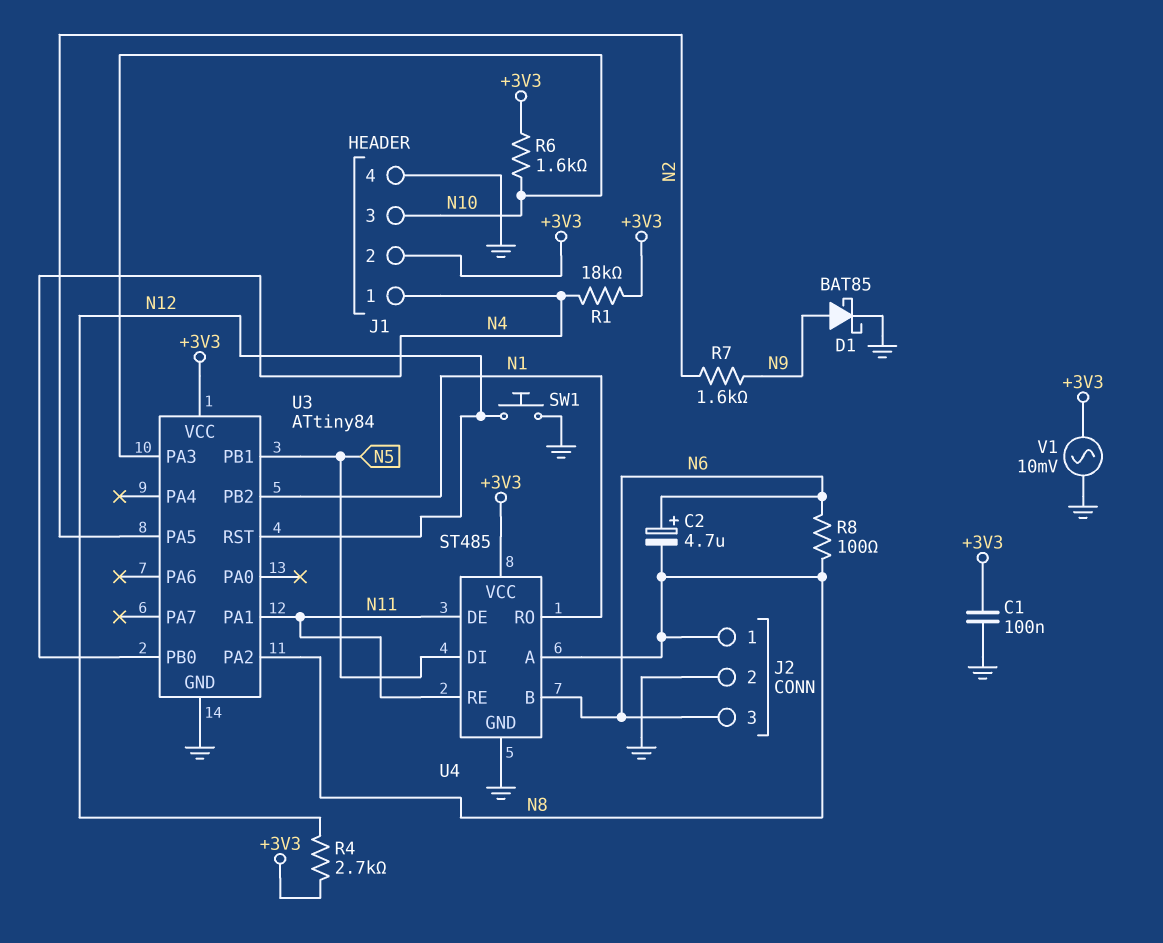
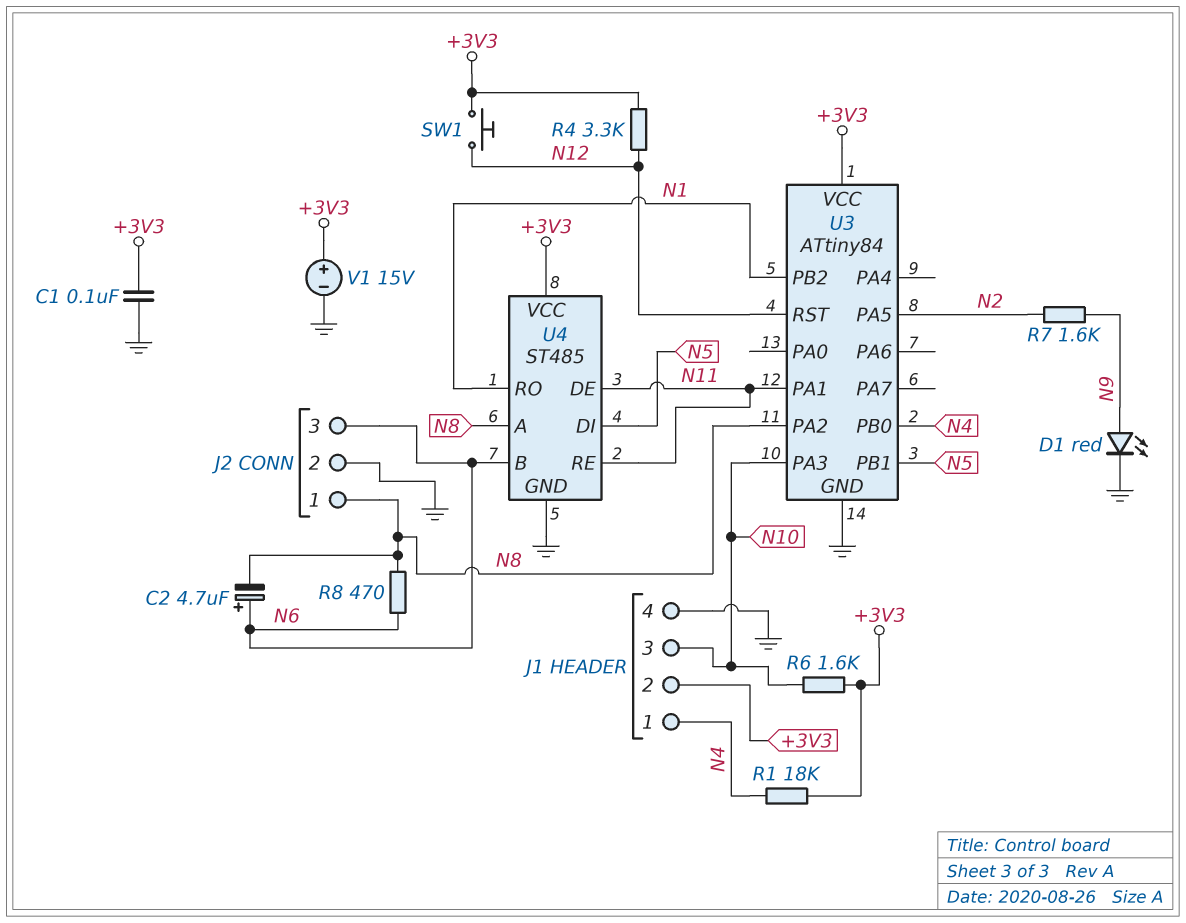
D1: schottky BAT85 (A N9, K GND) -> LED red (A N9, K GND)
R4: 2.7k (+3V3, N12) -> 3.3k (+3V3, N12)
R8: 100 (N6, N8) -> 470 (N6, N8)
SW1: button (GND, N12) -> button (+3V3, N12)
V1: AC 10mV (+3V3, GND) -> 15V (plus +3V3, minus GND)

